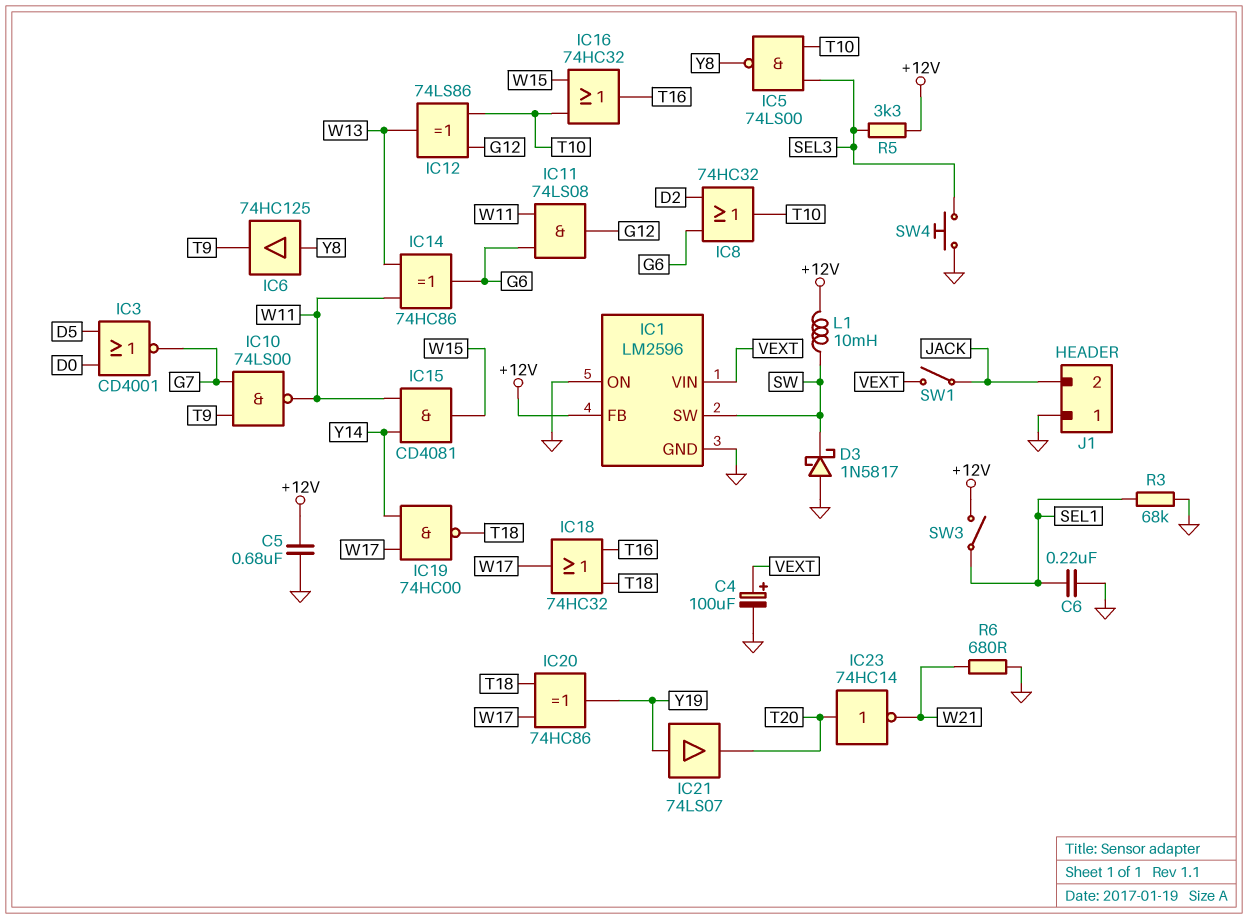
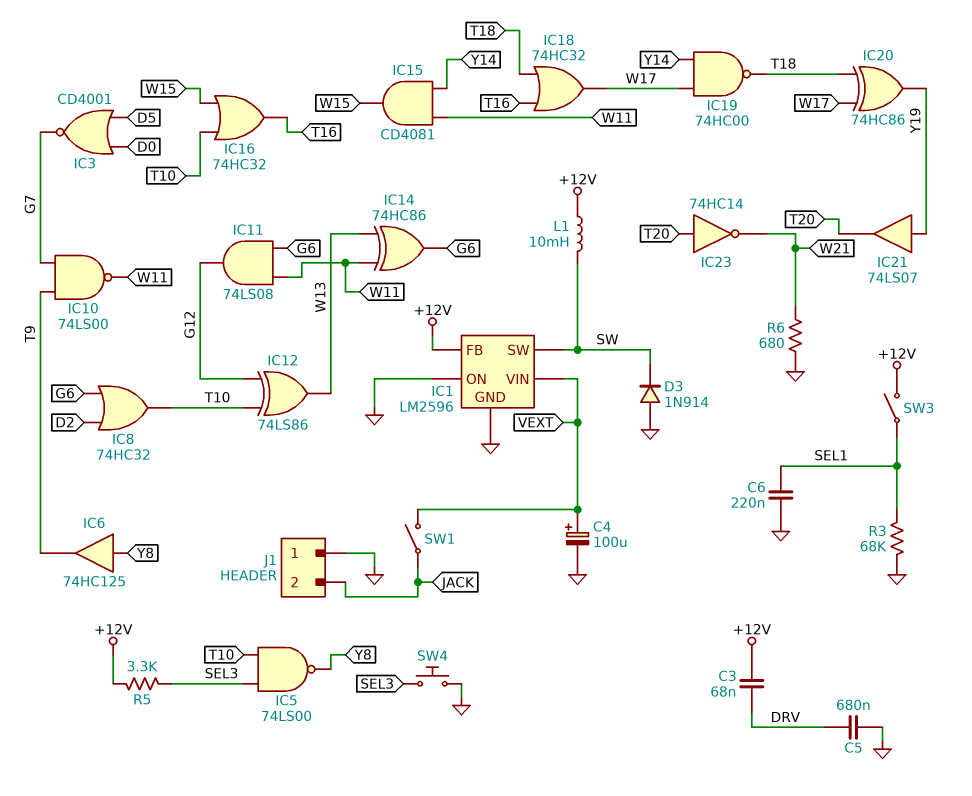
C3: none -> 68nF (+12V, DRV)
C5: 680nF (+12V, GND) -> 680nF (DRV, GND)
D3: schottky 1N5817 (A GND, K SW) -> diode 1N914 (A GND, K SW)

